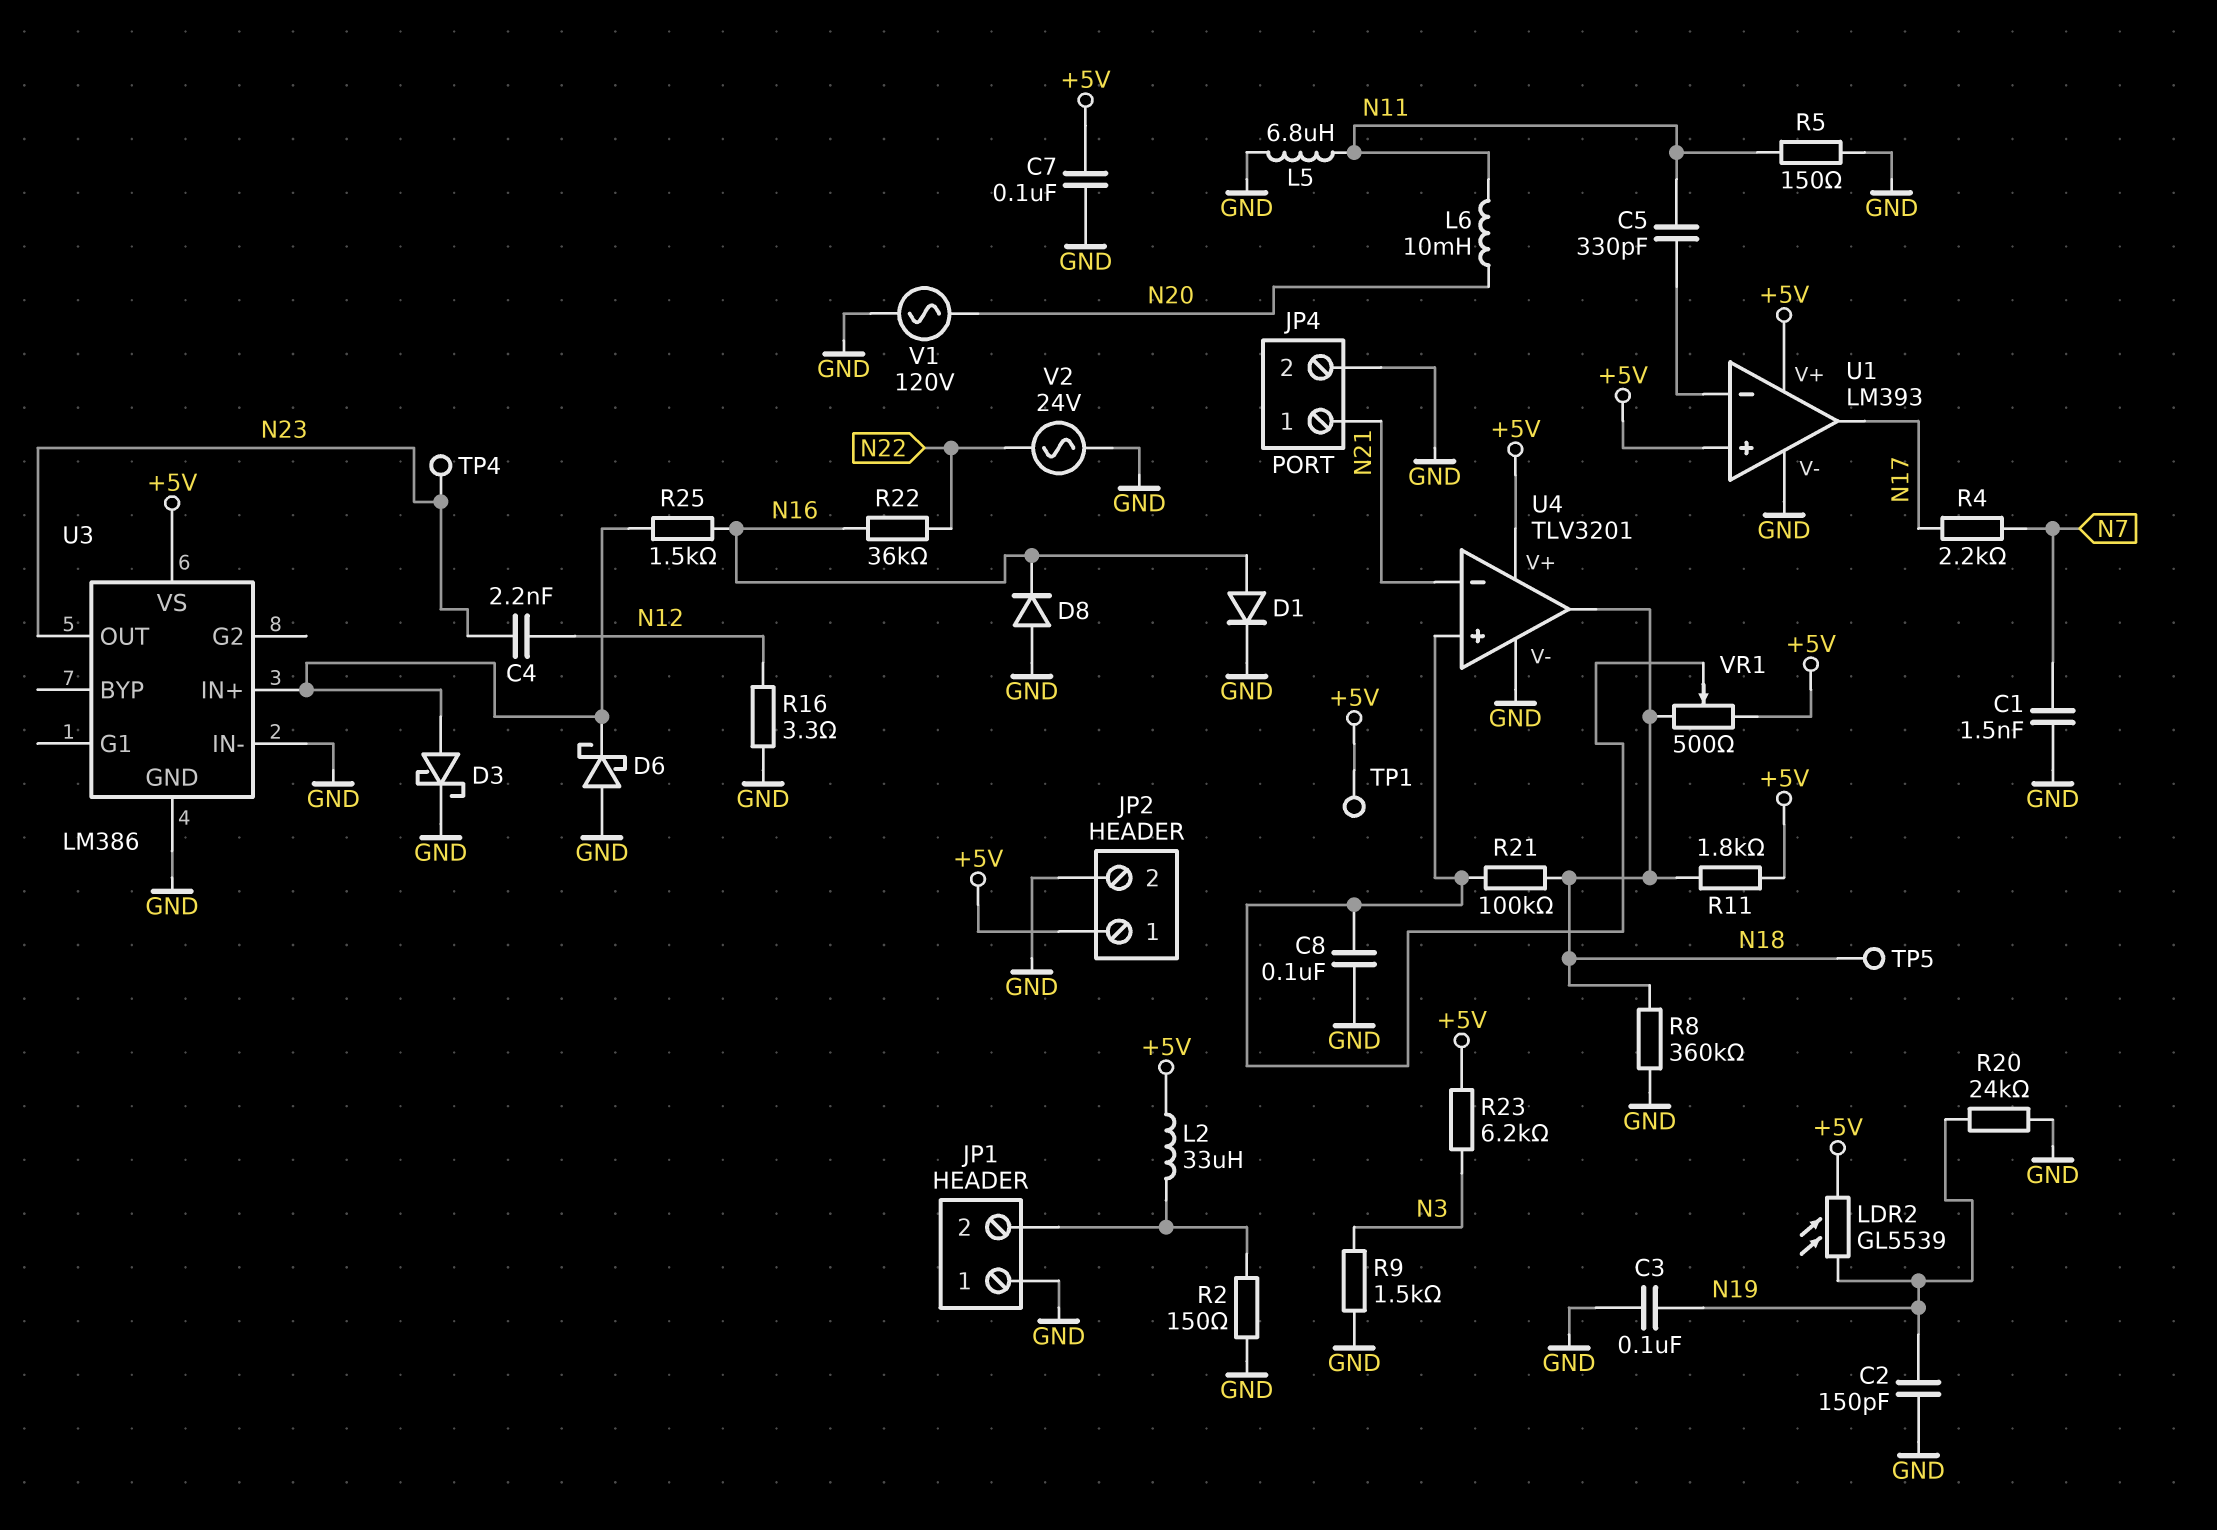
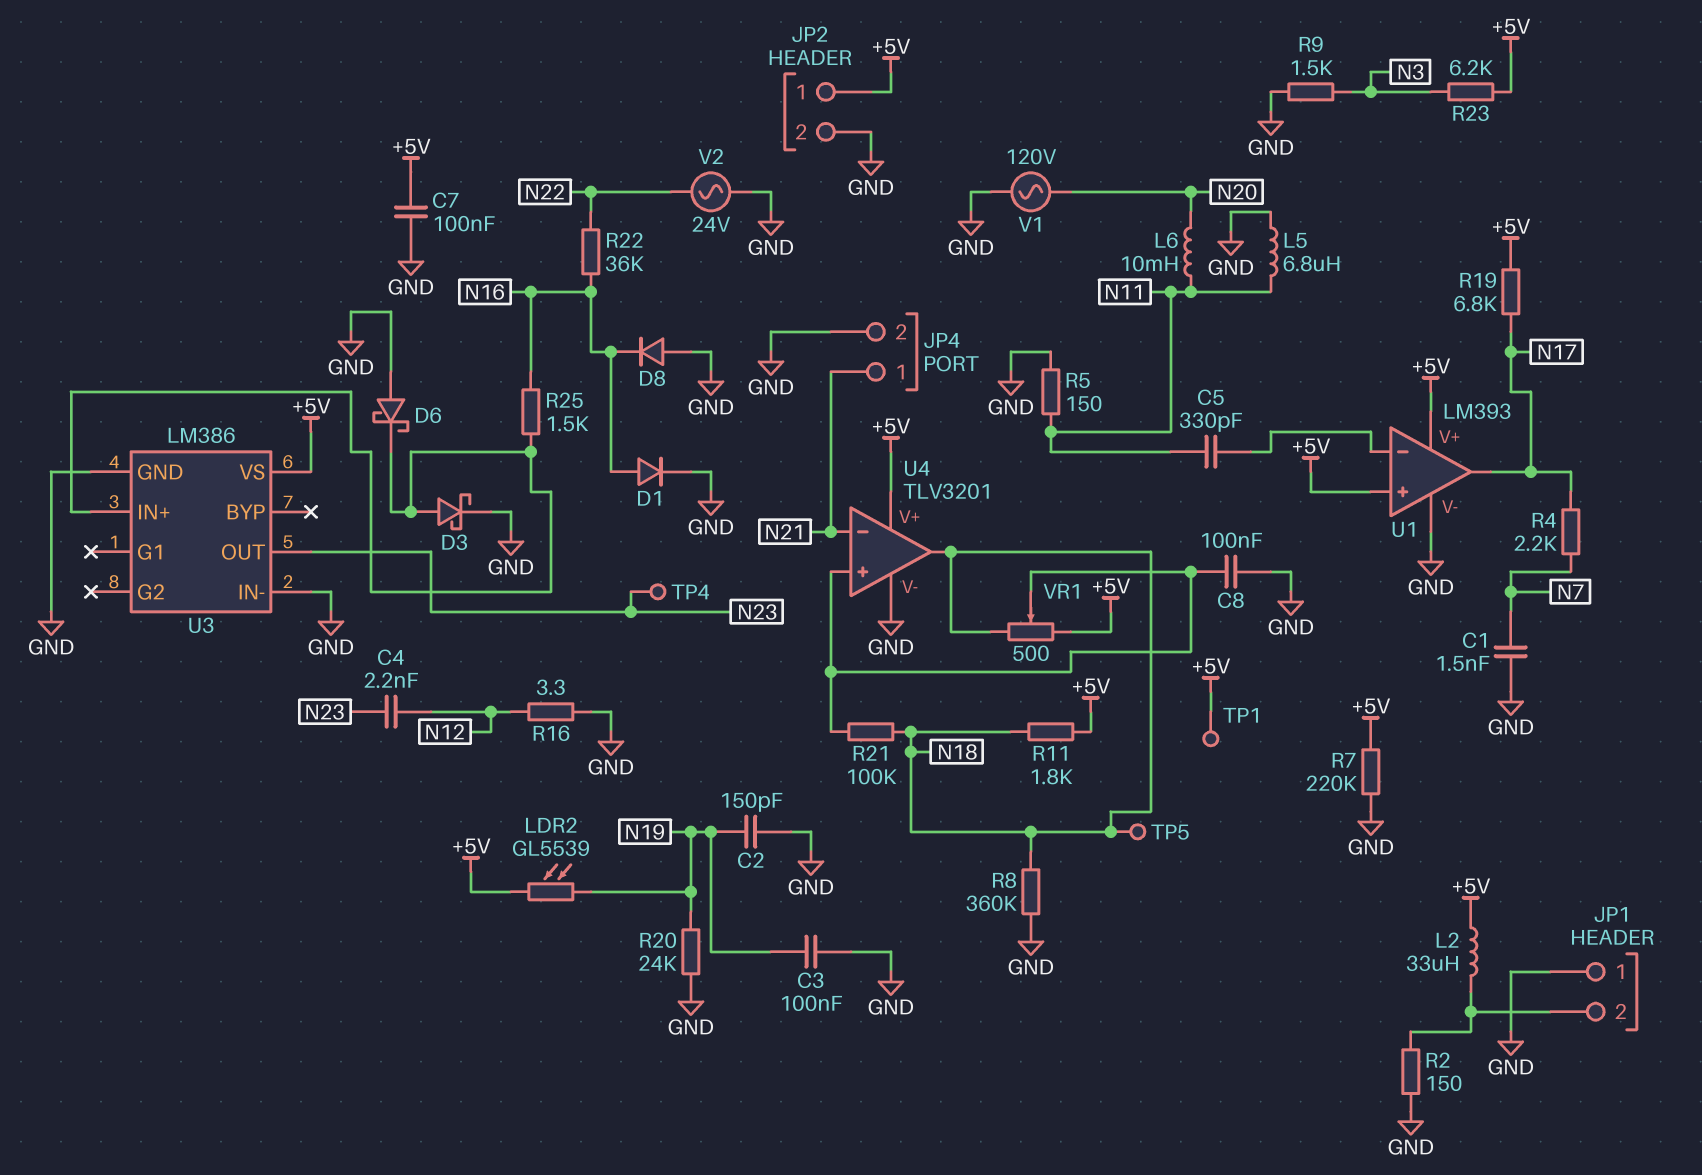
R7: none -> 220k (+5V, GND)
R19: none -> 6.8k (+5V, N17)

